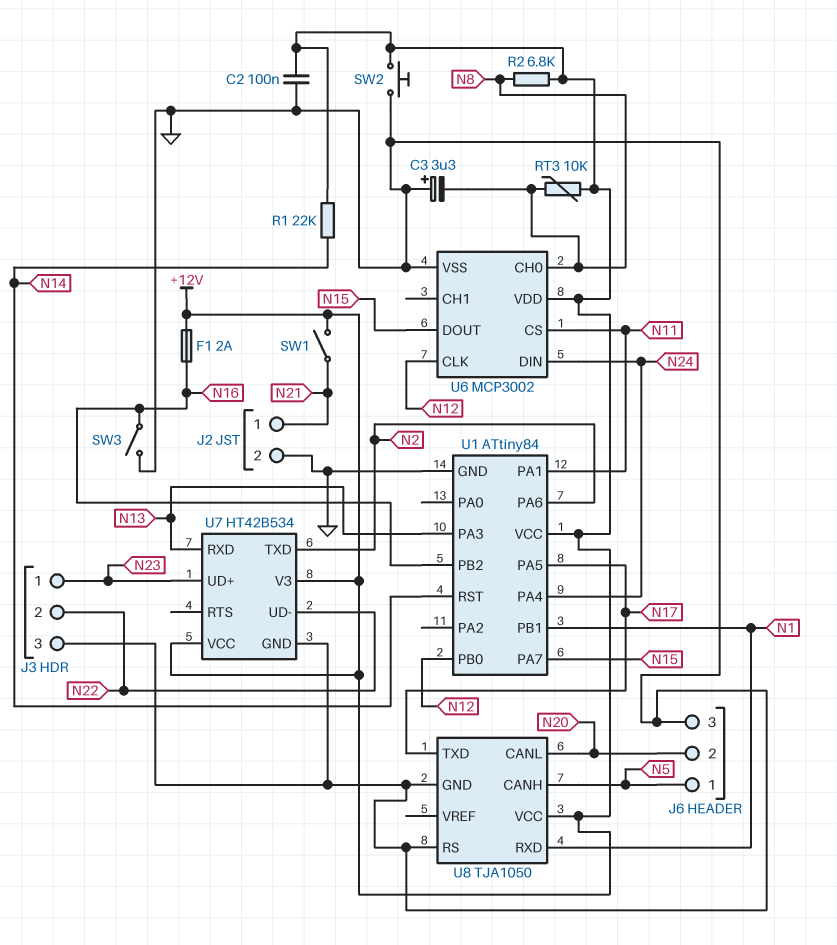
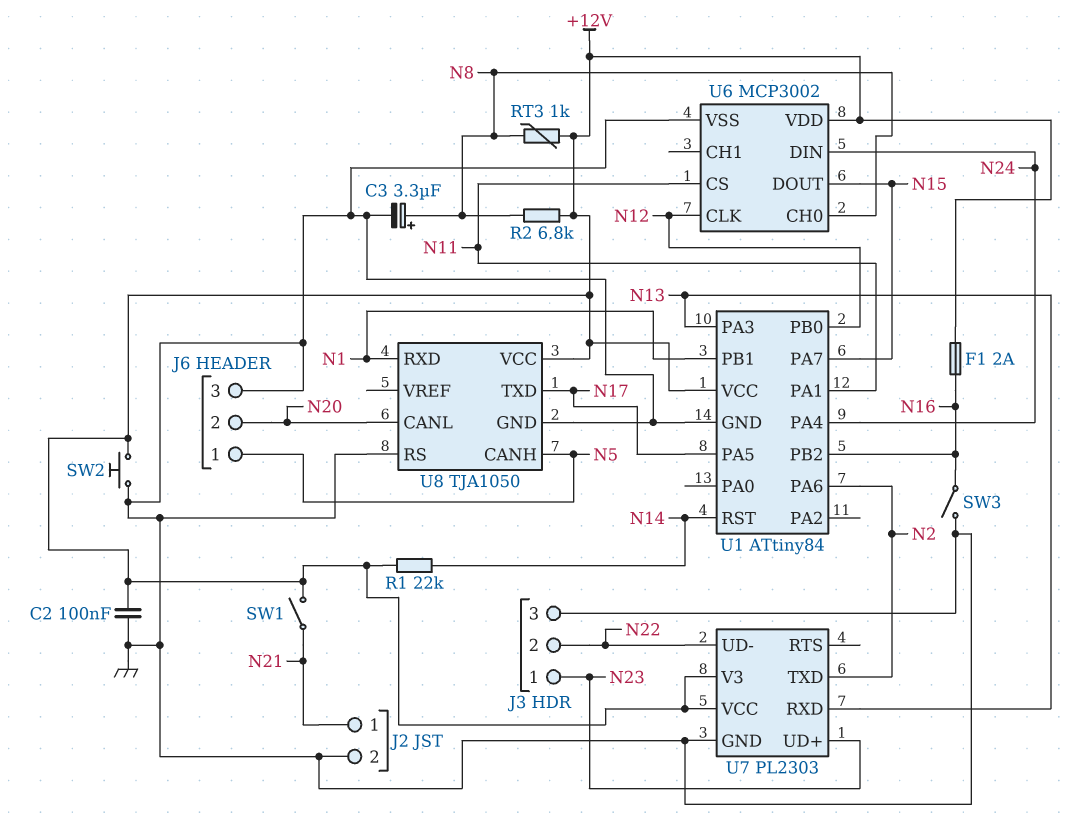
C3: 3.3uF (plus GND, minus N8) -> 3.3uF (plus N8, minus GND)
RT3: 10k (+12V, N8) -> 1k (+12V, N8)
U7: HT42B534 -> PL2303

